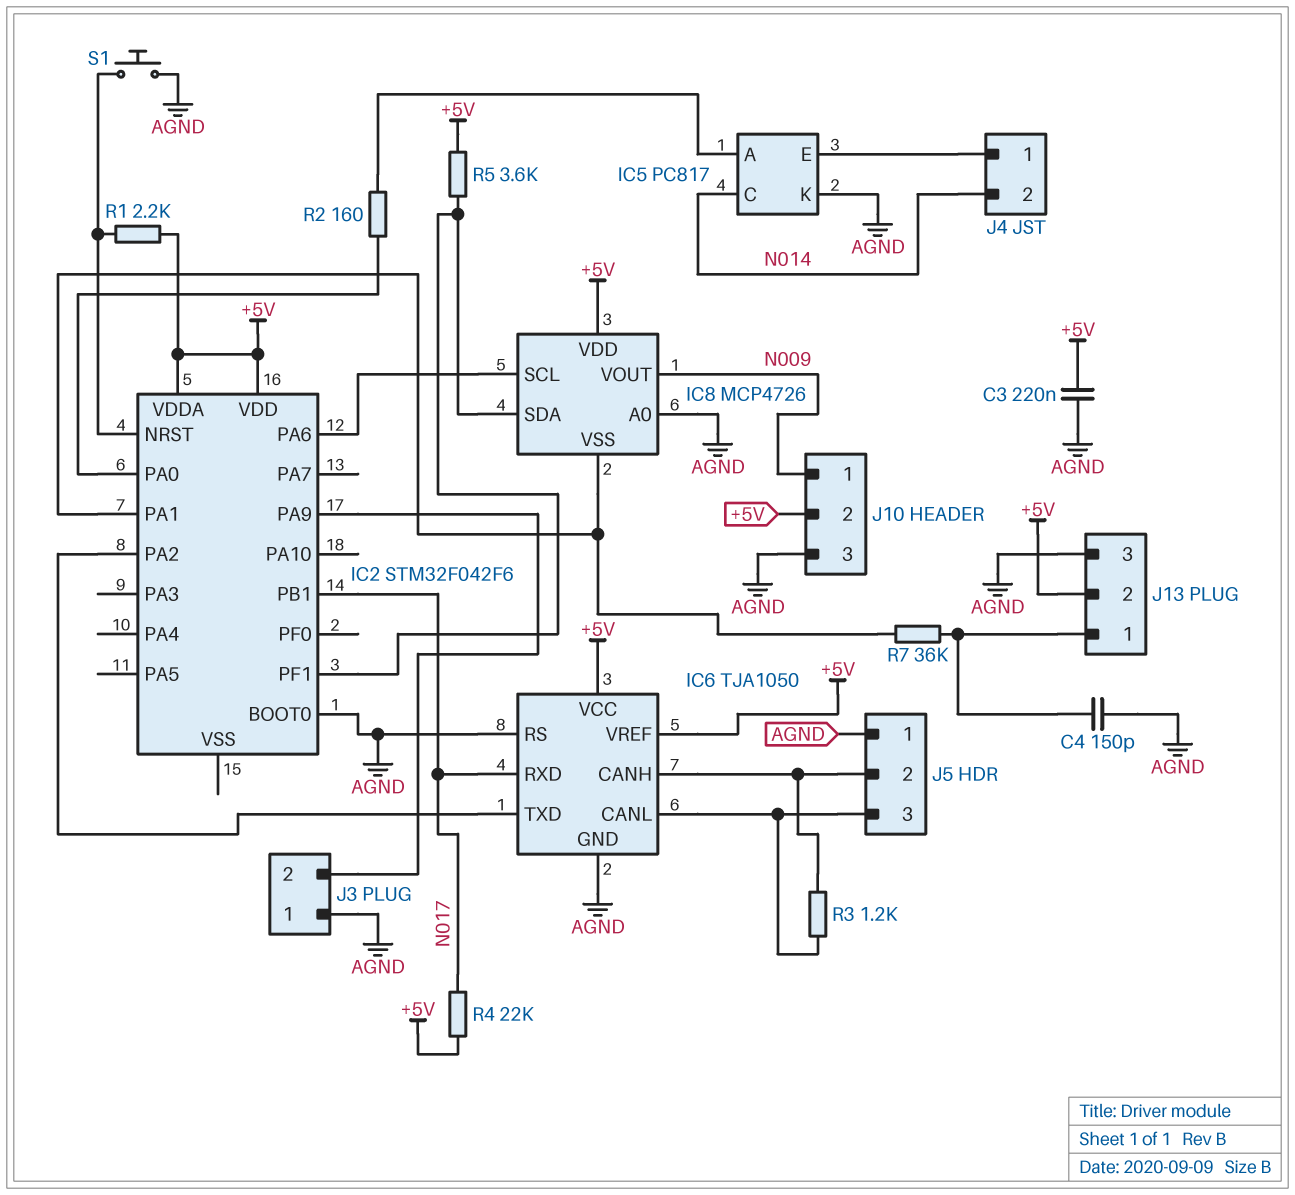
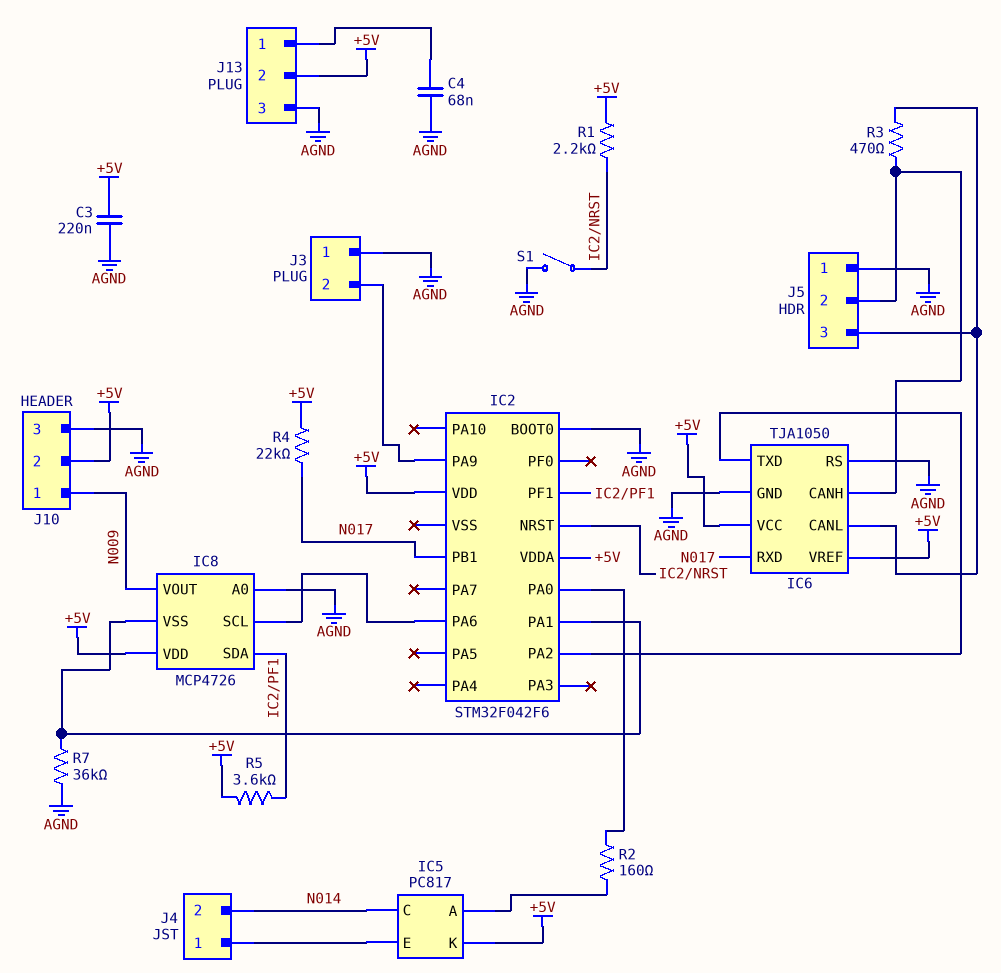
C4: 150pF (AGND, J13/1) -> 68nF (AGND, J13/1)
IC5 pin K: AGND -> +5V
R3: 1.2k (IC6/CANH, IC6/CANL) -> 470 (IC6/CANH, IC6/CANL)
R7: 36k (IC2/PA1, J13/1) -> 36k (AGND, IC2/PA1)
S1: button (AGND, IC2/NRST) -> switch (AGND, IC2/NRST)

